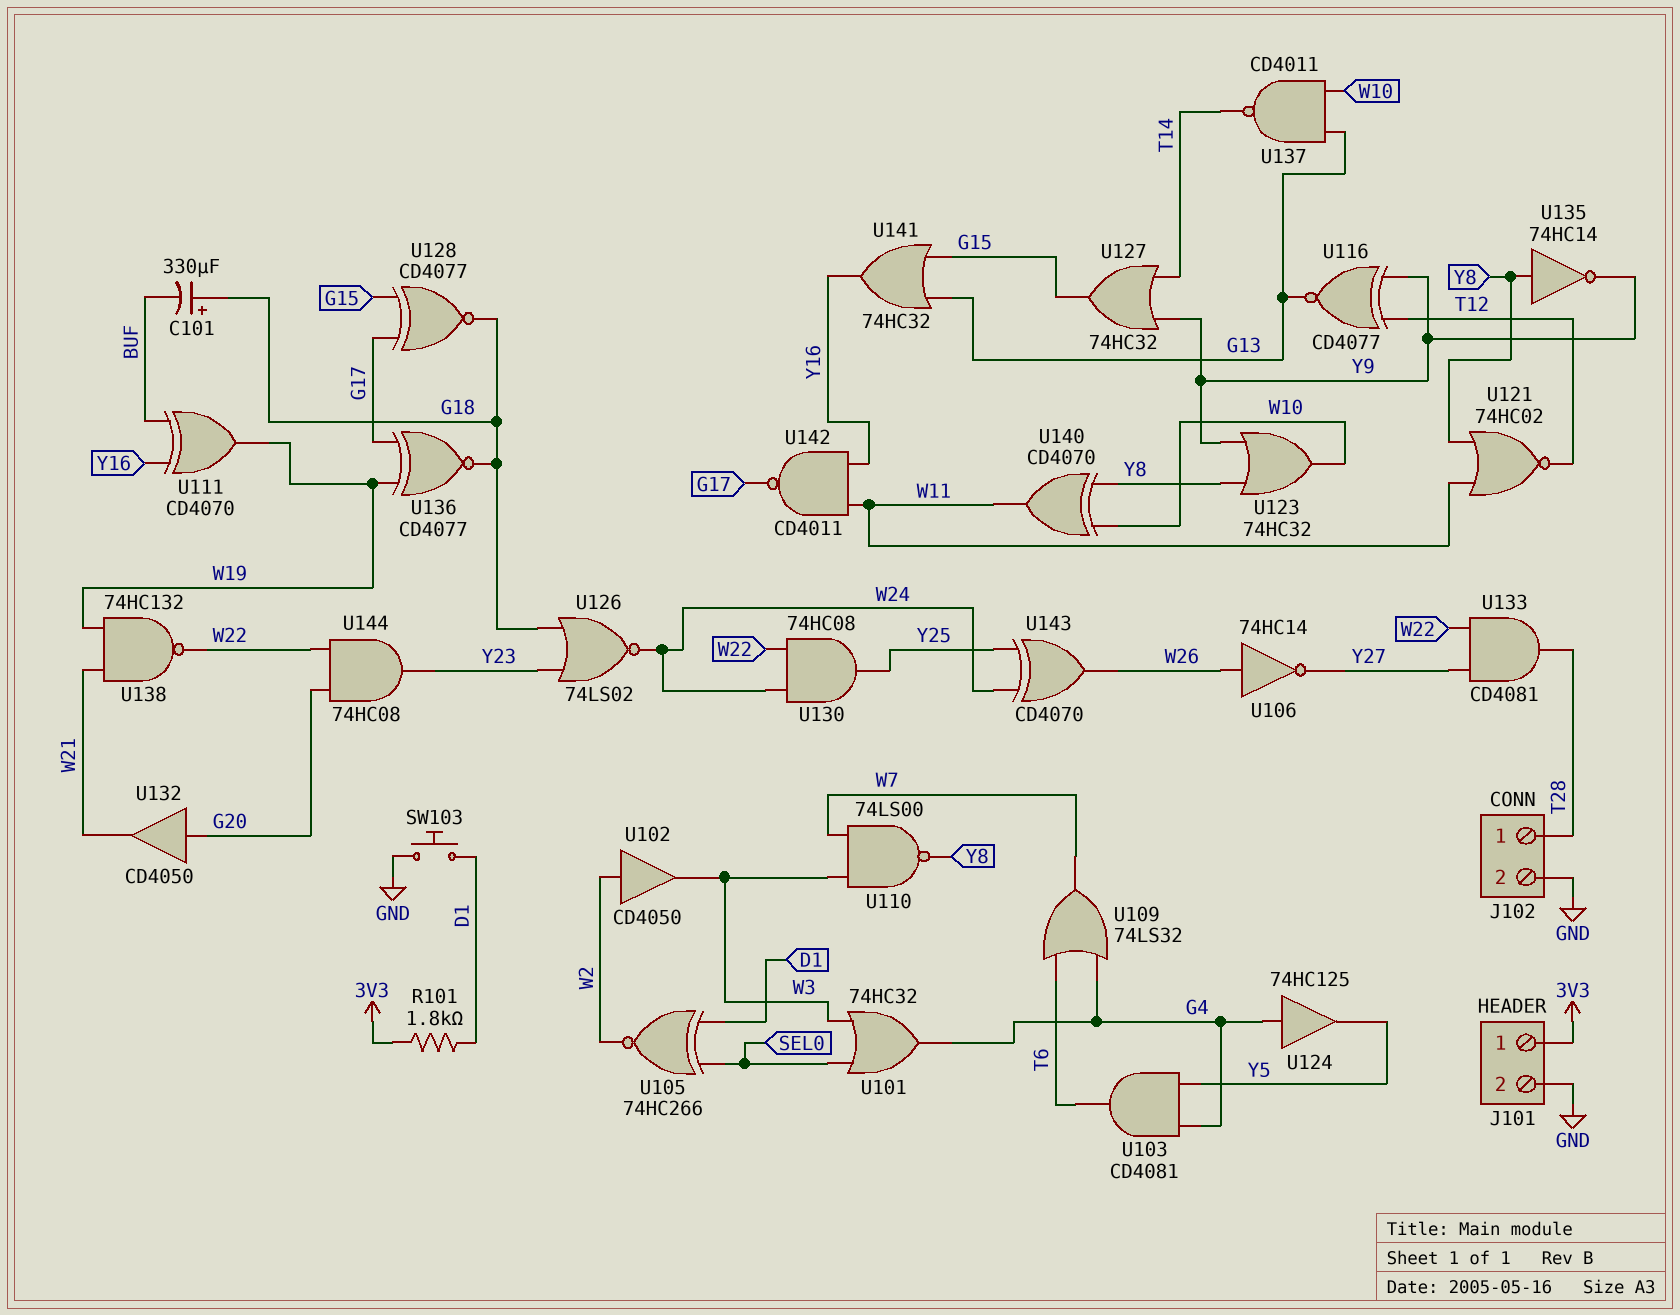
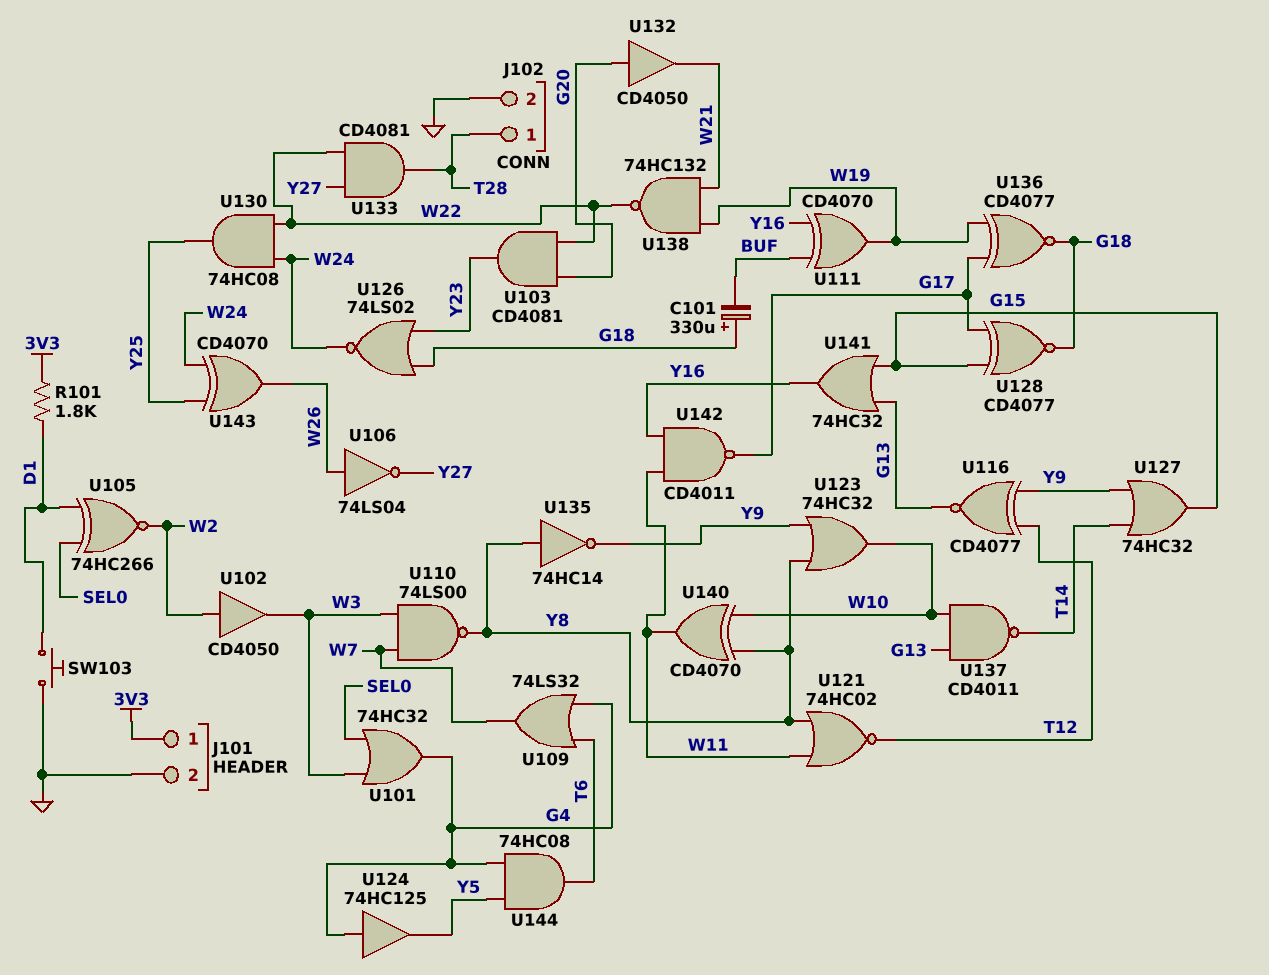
U103: AND CD4081 (in G4, in Y5, out T6) -> AND CD4081 (in G20, in W22, out Y23)
U106: NOT 74HC14 (in W26, out Y27) -> NOT 74LS04 (in W26, out Y27)
U144: AND 74HC08 (in G20, in W22, out Y23) -> AND 74HC08 (in G4, in Y5, out T6)

